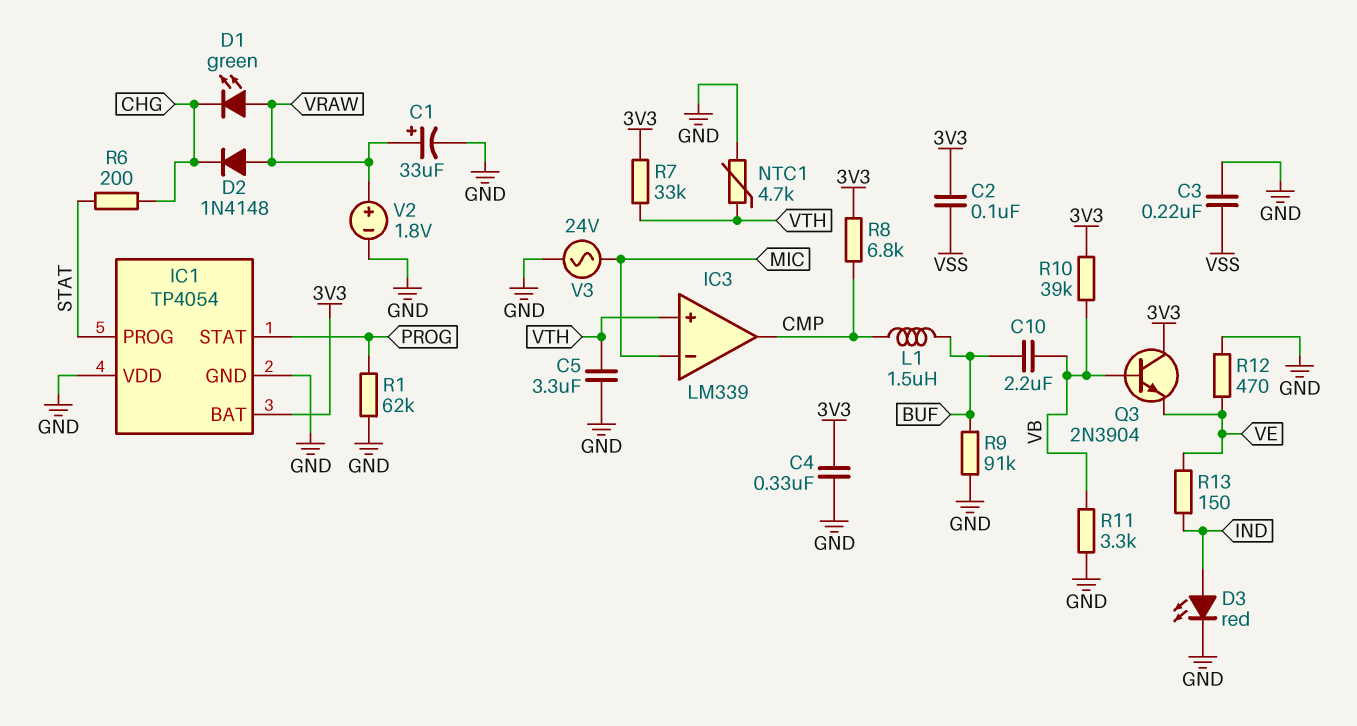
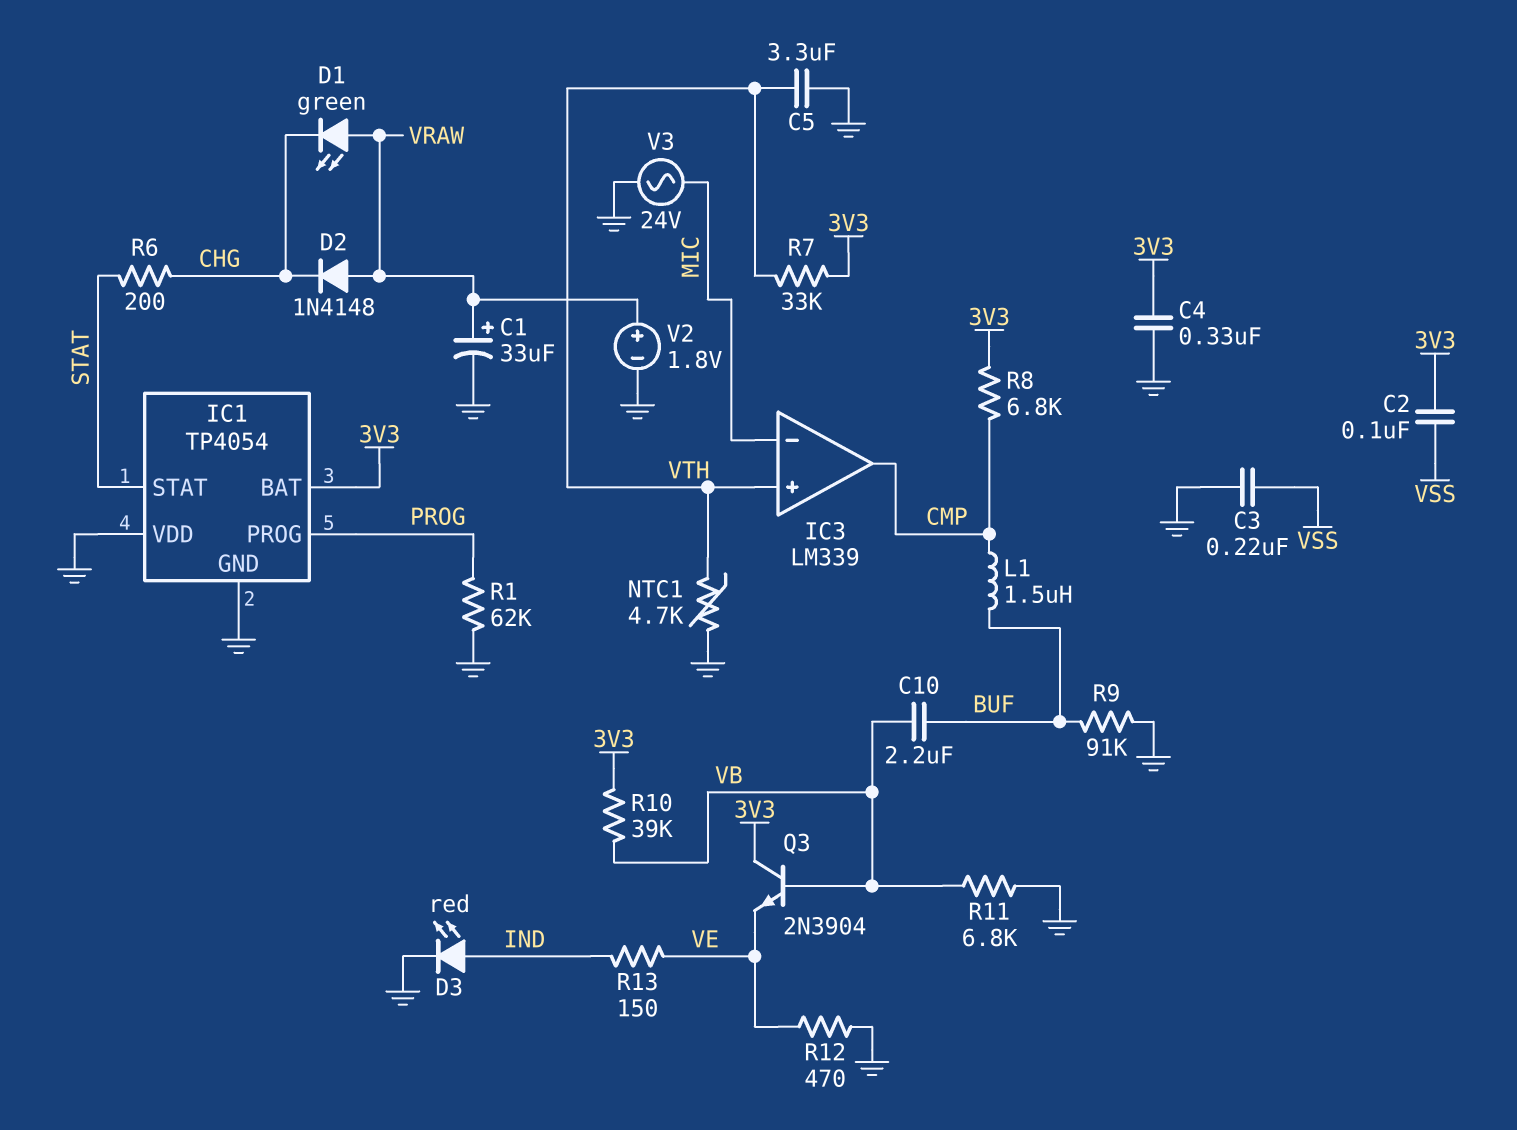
IC1 pin PROG: STAT -> PROG
IC1 pin STAT: PROG -> STAT
R11: 3.3k (GND, VB) -> 6.8k (GND, VB)

